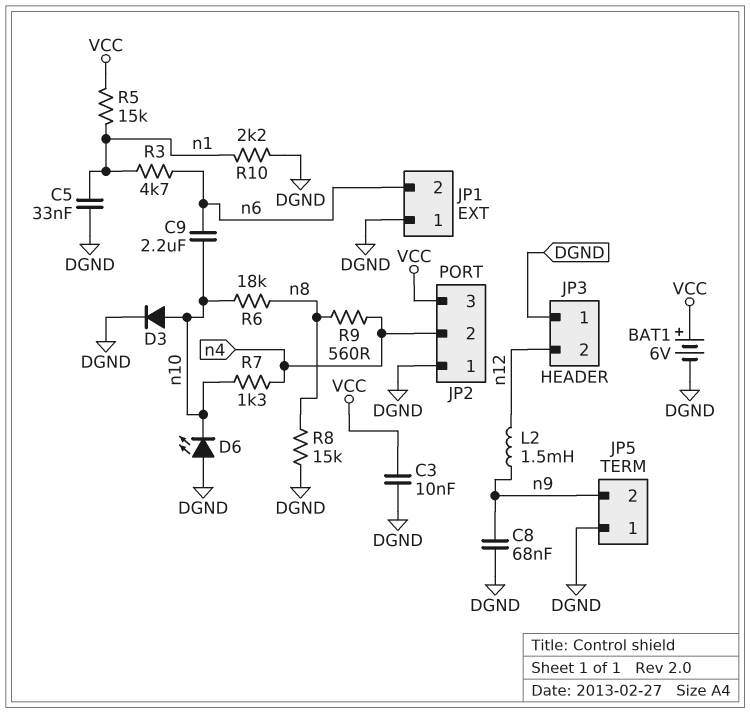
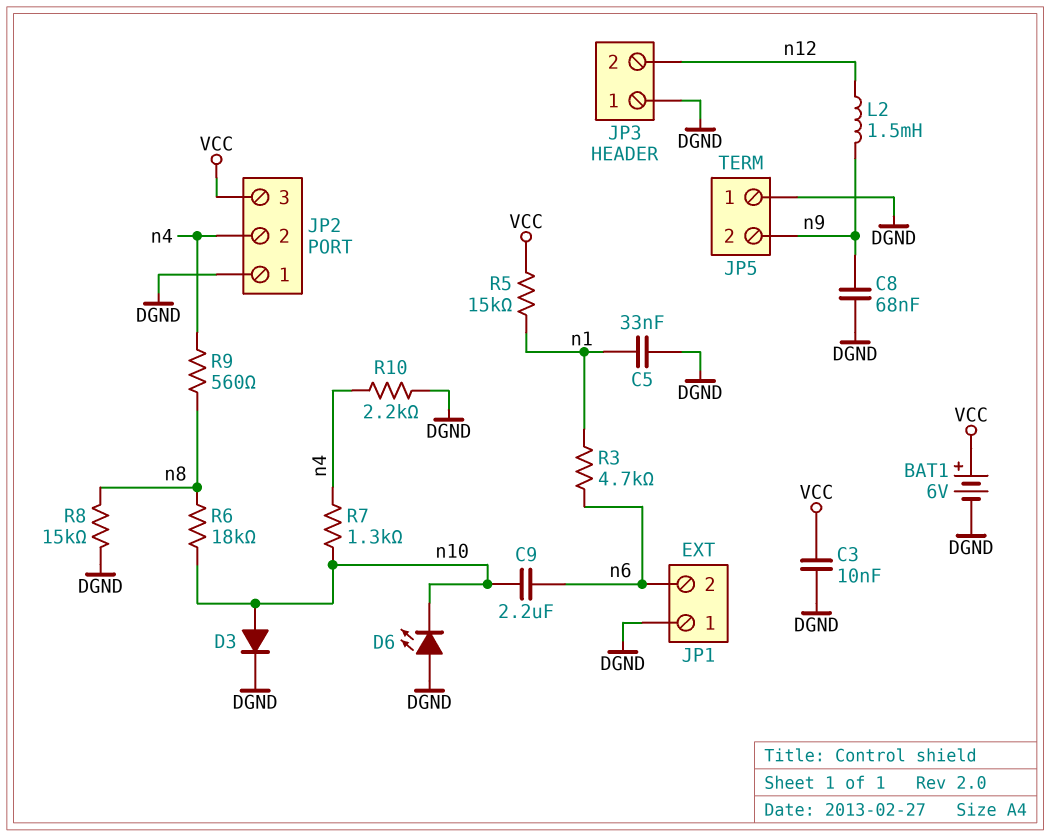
R10: 2.2k (DGND, n1) -> 2.2k (DGND, n4)

